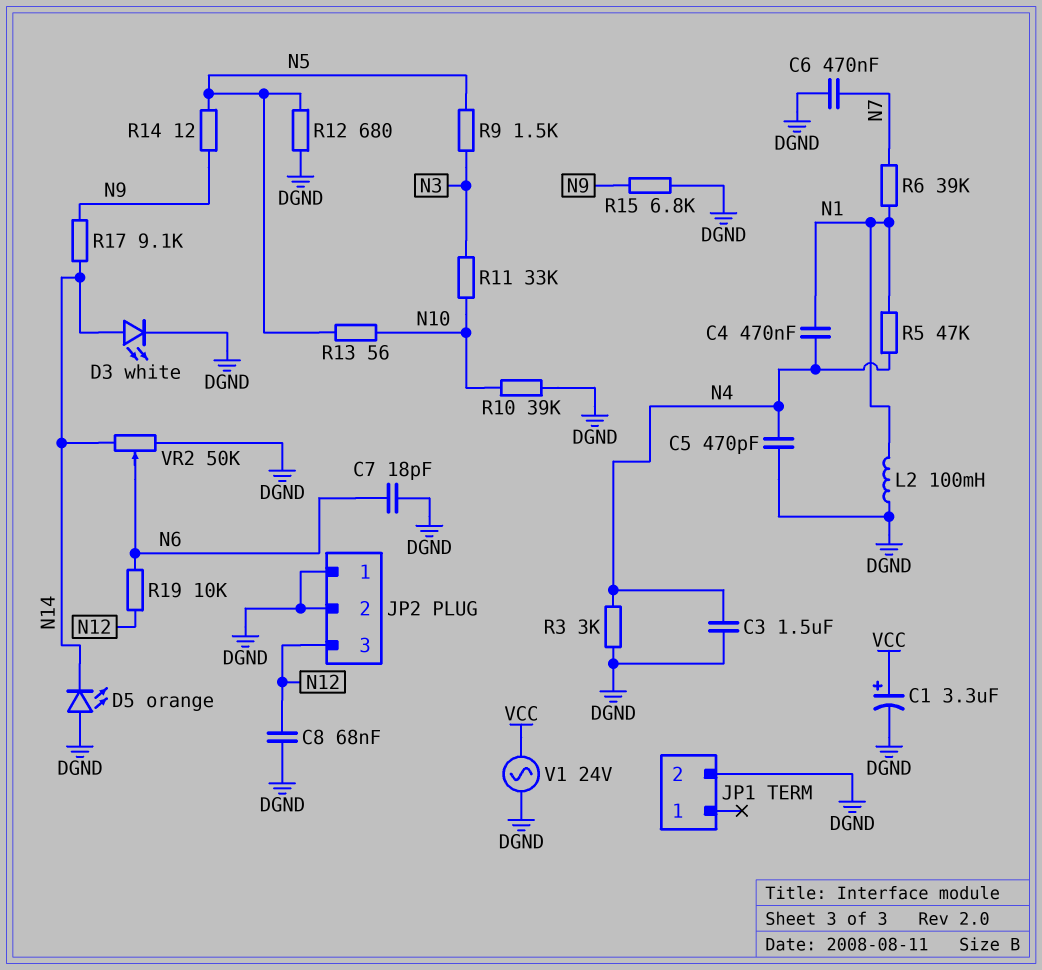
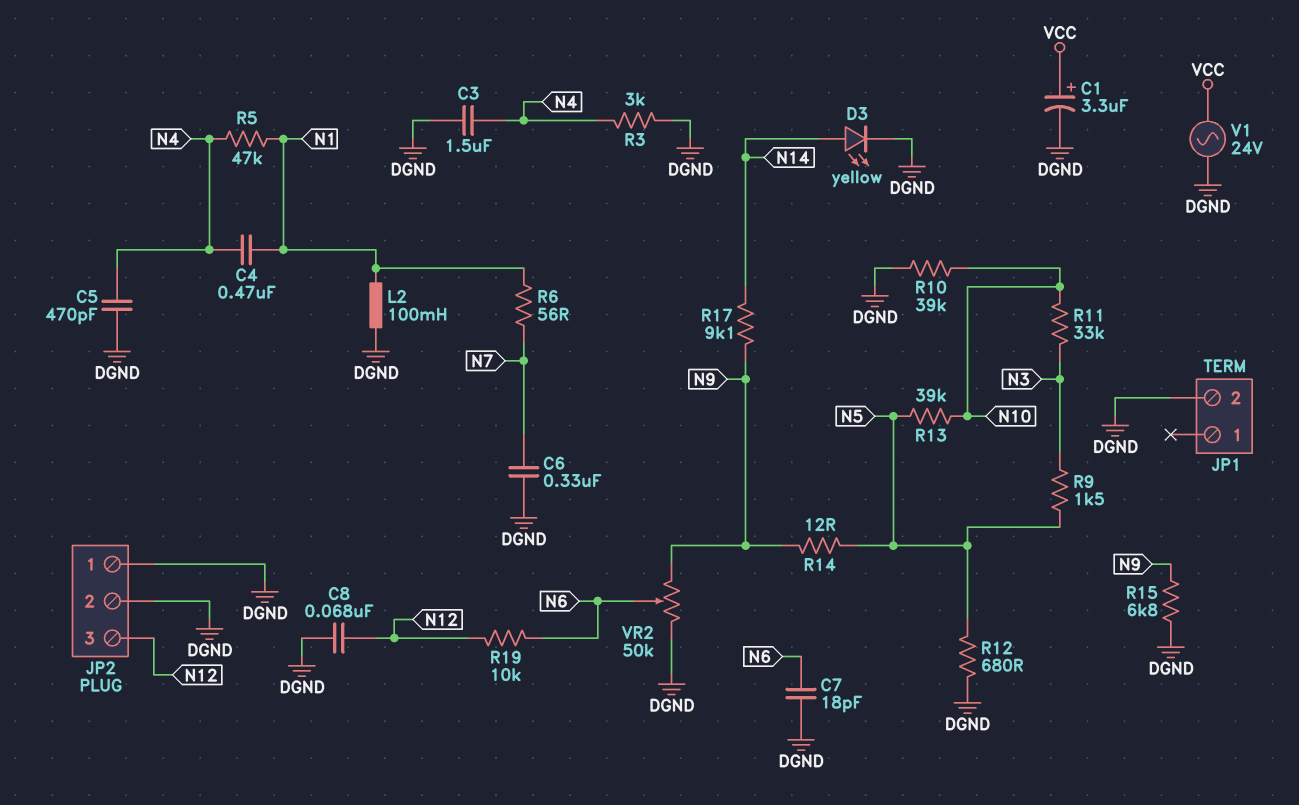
C6: 470nF (DGND, N7) -> 330nF (DGND, N7)
D3: LED white (A N14, K DGND) -> LED yellow (A N14, K DGND)
D5: LED orange (A DGND, K N14) -> none
R6: 39k (N1, N7) -> 56 (N1, N7)
R13: 56 (N5, N10) -> 39k (N5, N10)
VR2: 50k (DGND, N14, wiper N6) -> 50k (DGND, N9, wiper N6)

